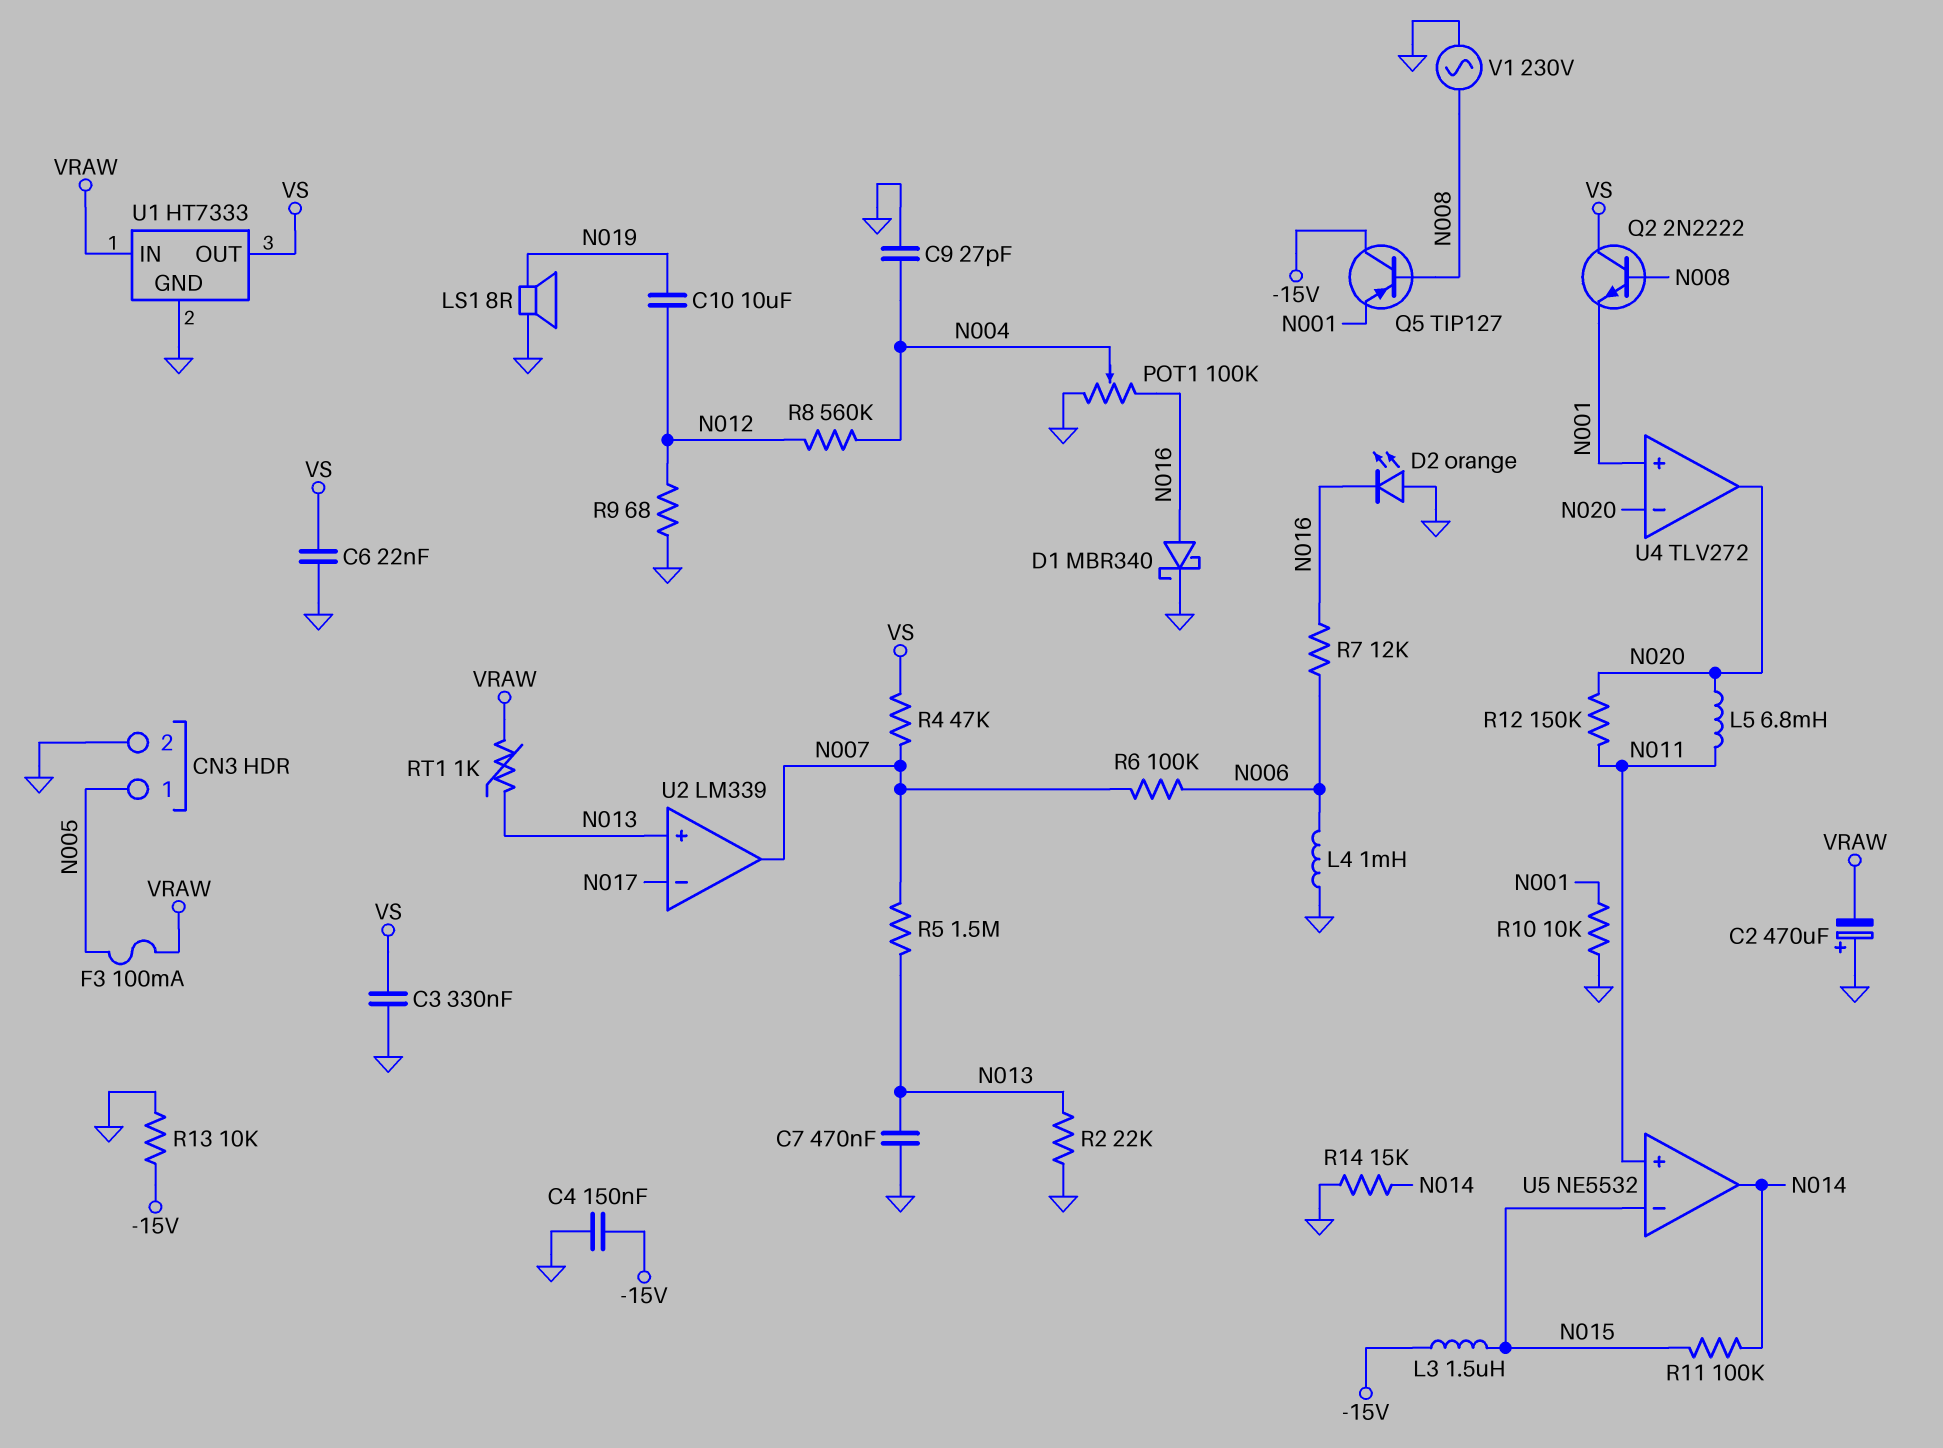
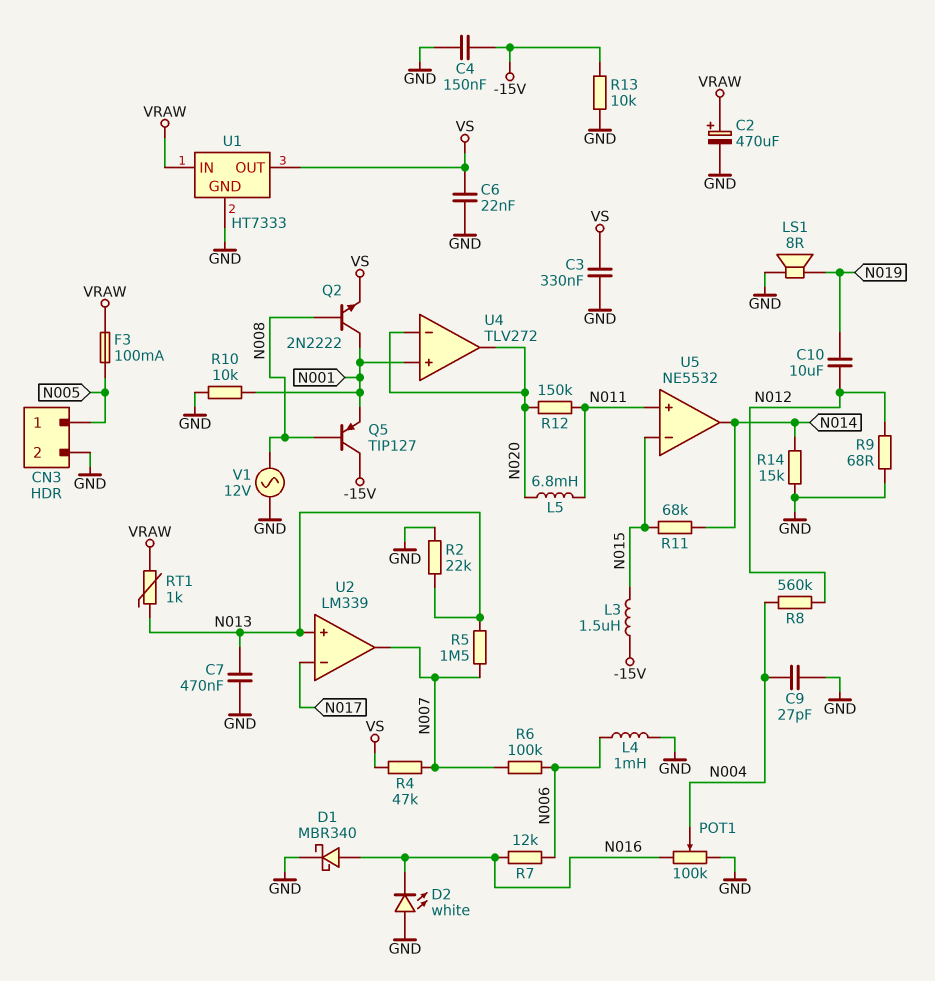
C2: 470uF (plus GND, minus VRAW) -> 470uF (plus VRAW, minus GND)
D2: LED orange (A GND, K N016) -> LED white (A GND, K N016)
Q2: NPN 2N2222 (B N008, C VS, E N001) -> NPN 2N2222 (B N008, C N001, E VS)
R11: 100k (N014, N015) -> 68k (N014, N015)
V1: AC 230V (GND, N008) -> AC 12V (GND, N008)

